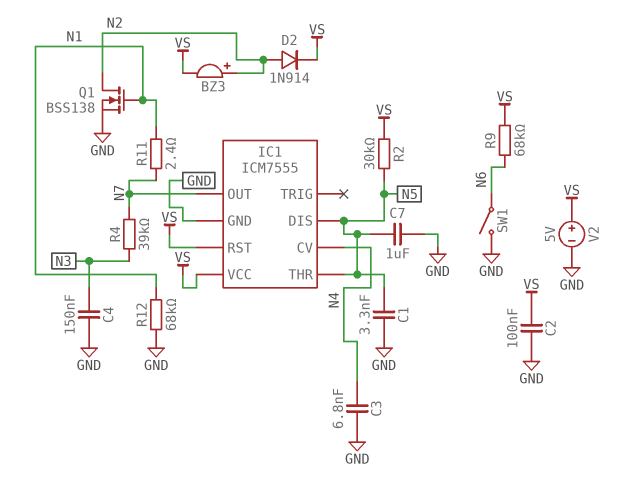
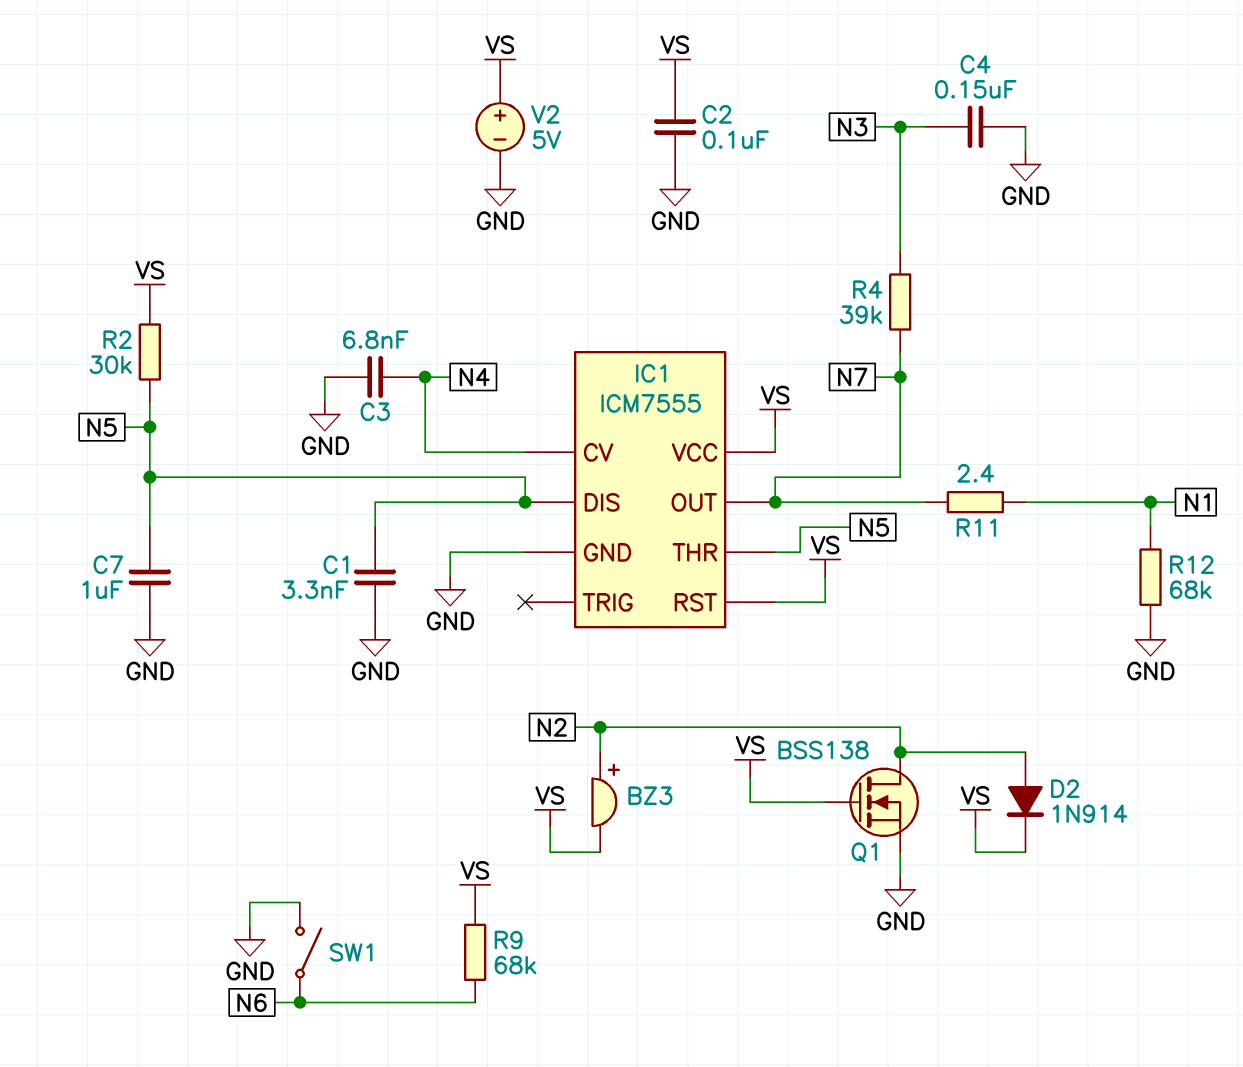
Q1: NMOS BSS138 (G N1, D N2, S GND) -> NMOS BSS138 (G VS, D N2, S GND)

